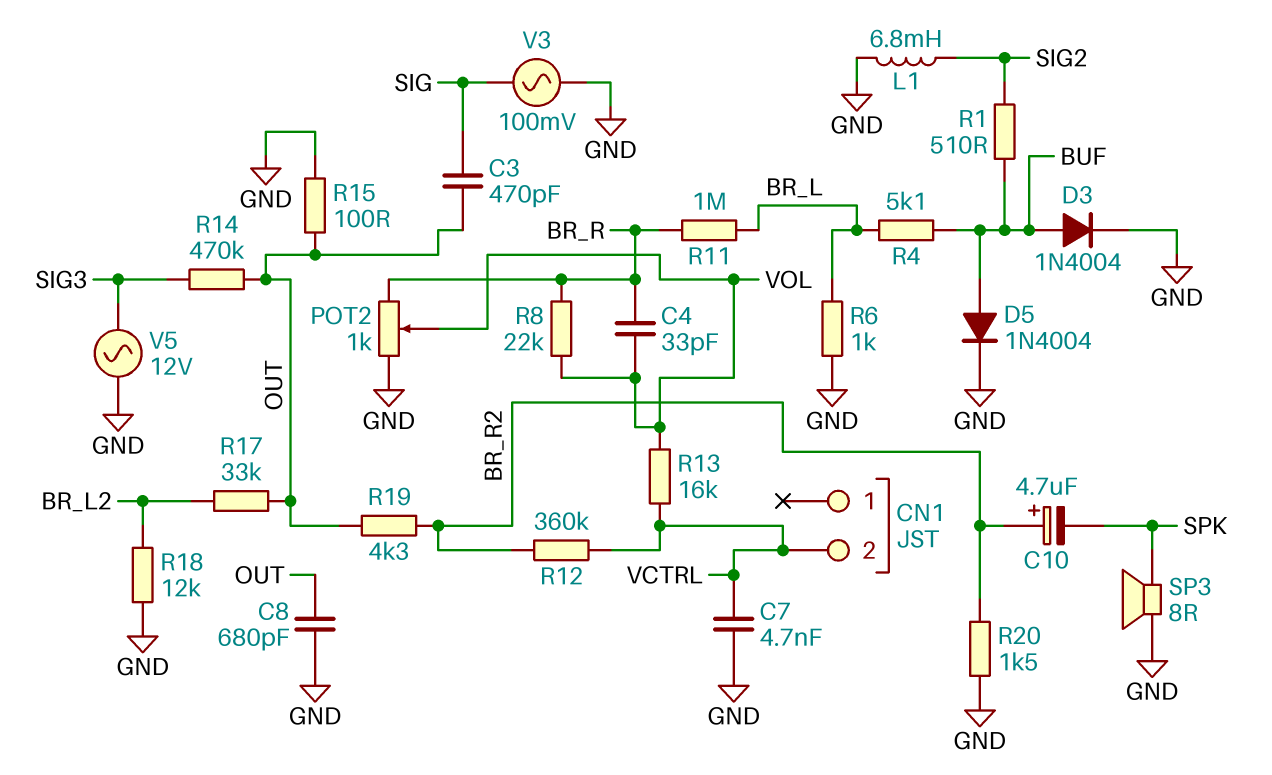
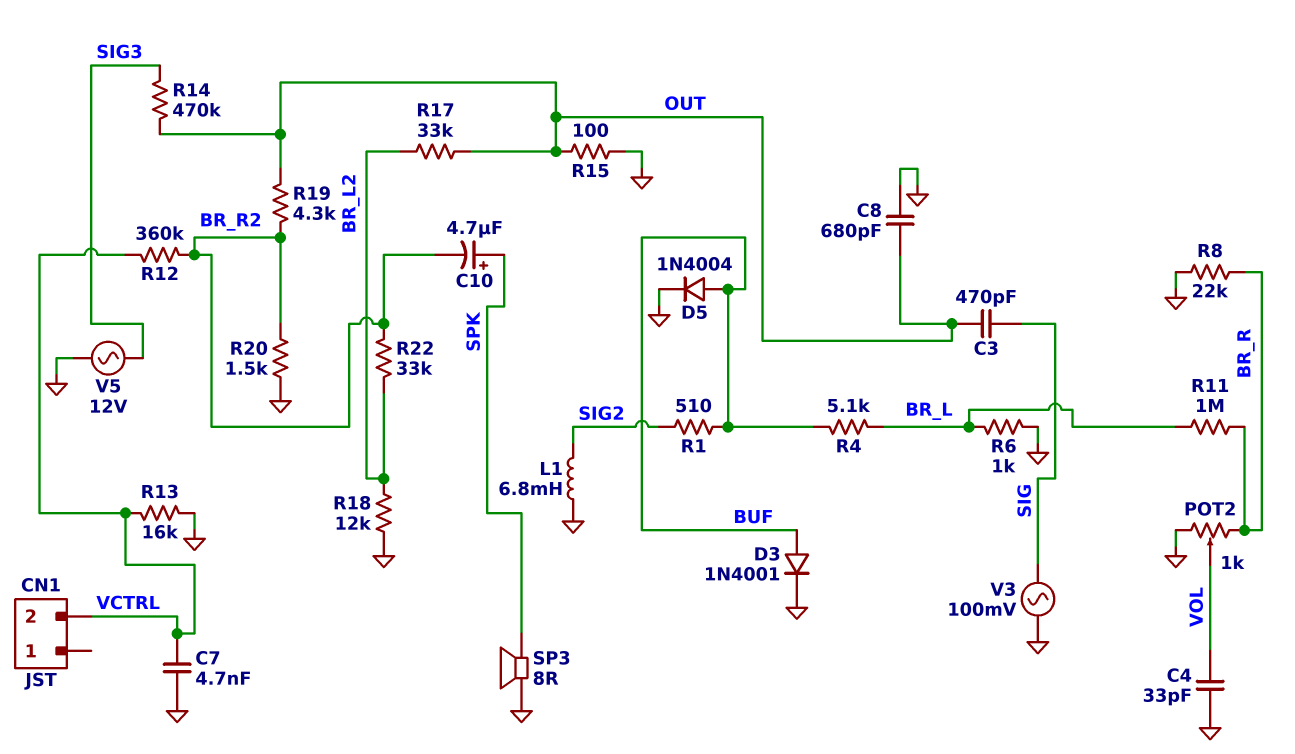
C4: 33pF (BR_R, VOL) -> 33pF (GND, VOL)
C10: 4.7uF (plus BR_R2, minus SPK) -> 4.7uF (plus SPK, minus BR_R2)
D3: diode 1N4004 (A BUF, K GND) -> diode 1N4001 (A BUF, K GND)
R8: 22k (BR_R, VOL) -> 22k (BR_R, GND)
R13: 16k (VCTRL, VOL) -> 16k (GND, VCTRL)
R22: none -> 33k (BR_L2, BR_R2)

